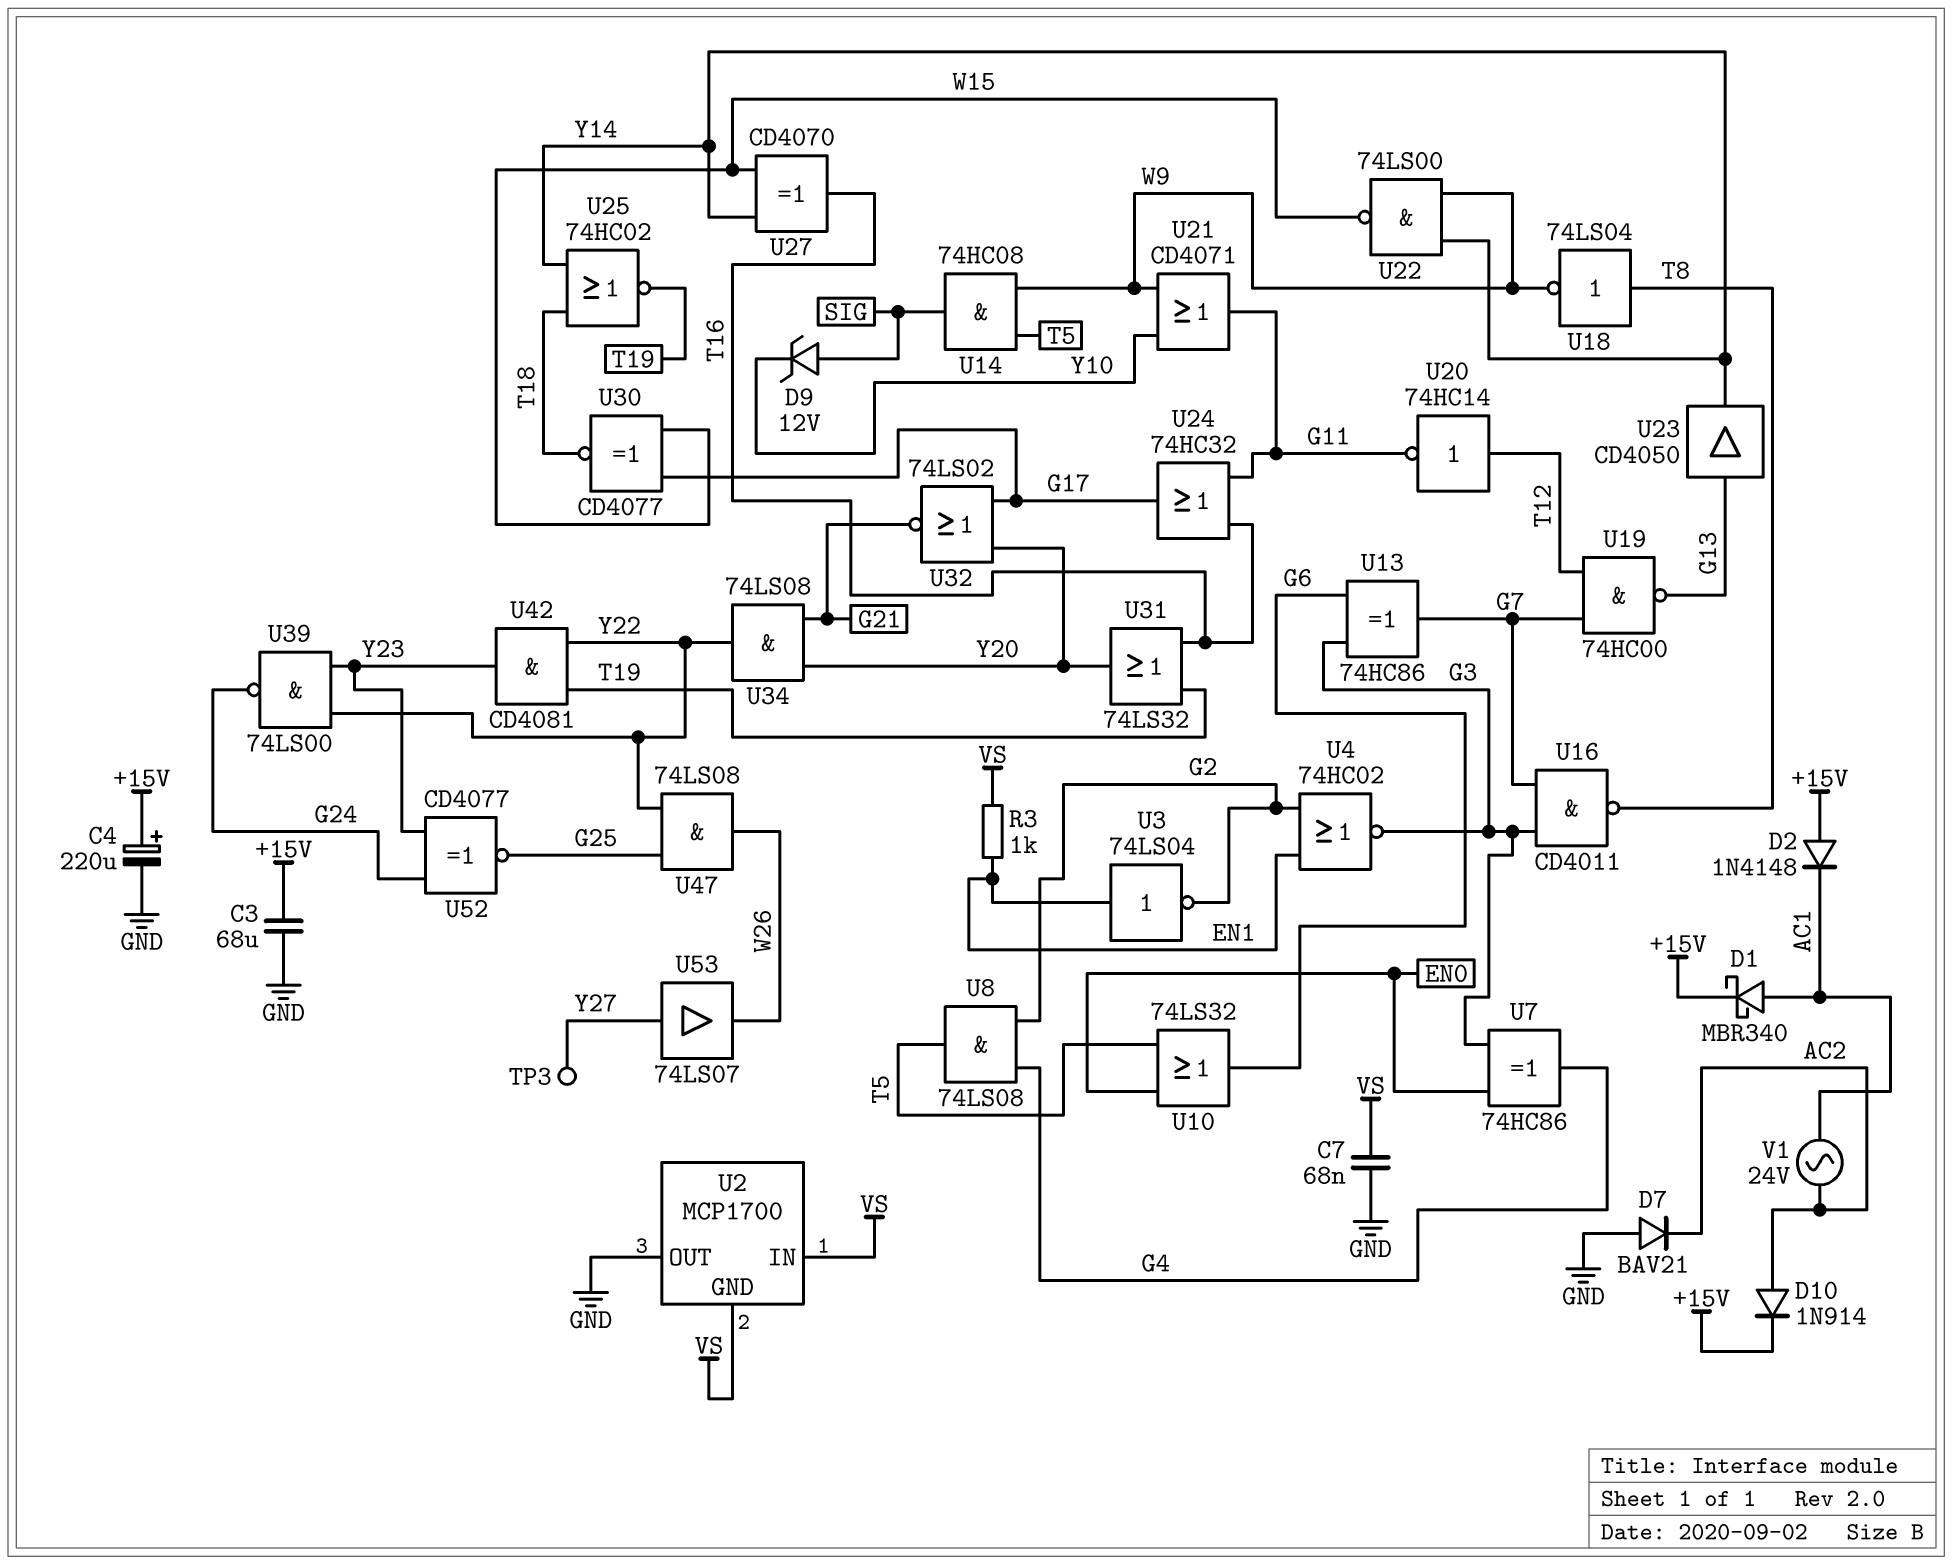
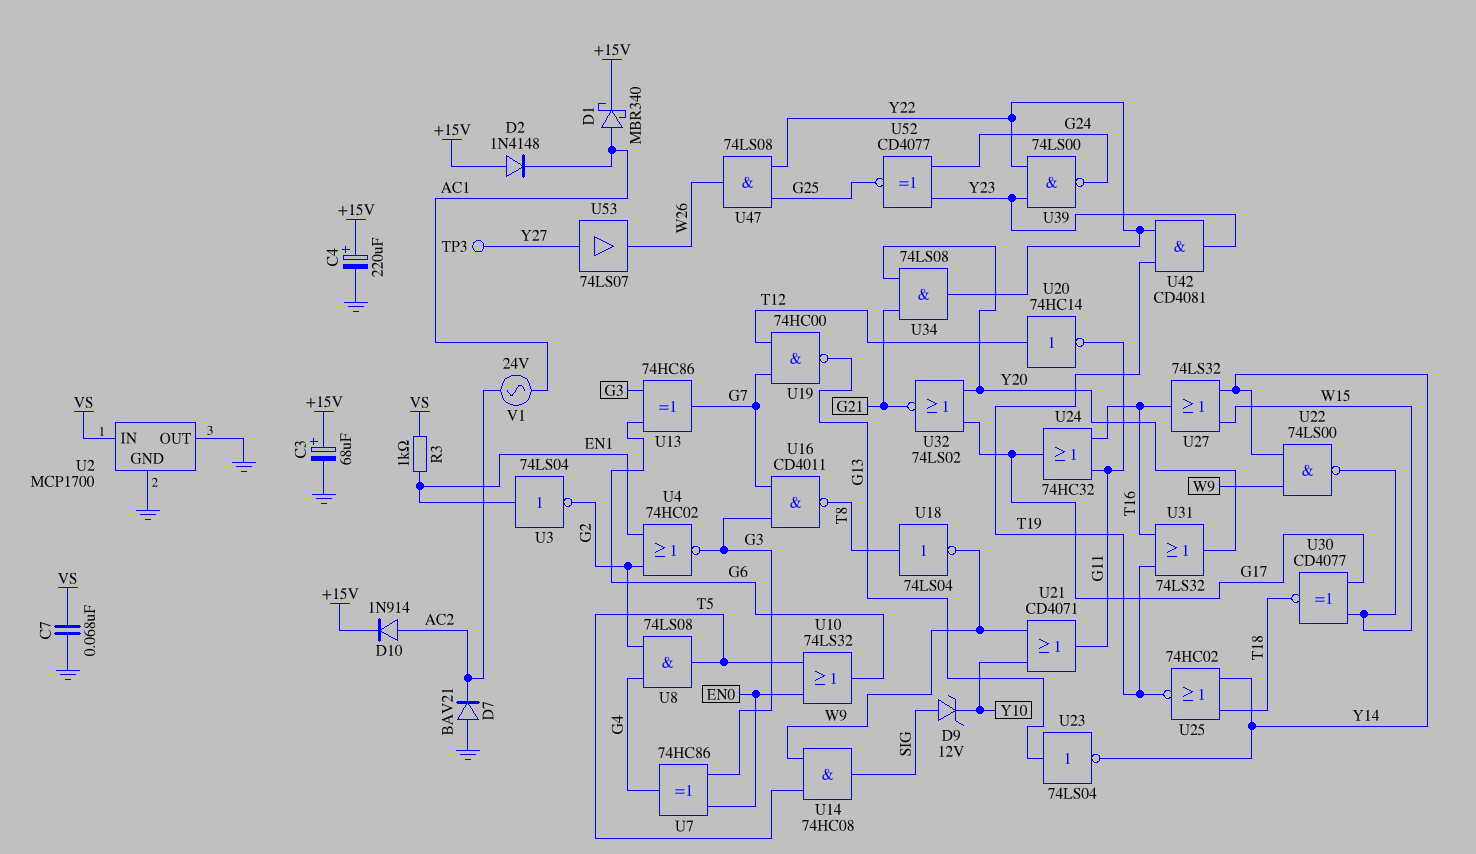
C3: 68uF (+15V, GND) -> 68uF (plus +15V, minus GND)
U2 pin GND: VS -> GND
U23: buffer CD4050 (in G13, out Y14) -> NOT 74LS04 (in G13, out Y14)
U27: XOR CD4070 (in W15, in Y14, out T16) -> OR 74LS32 (in W15, in Y14, out T16)

